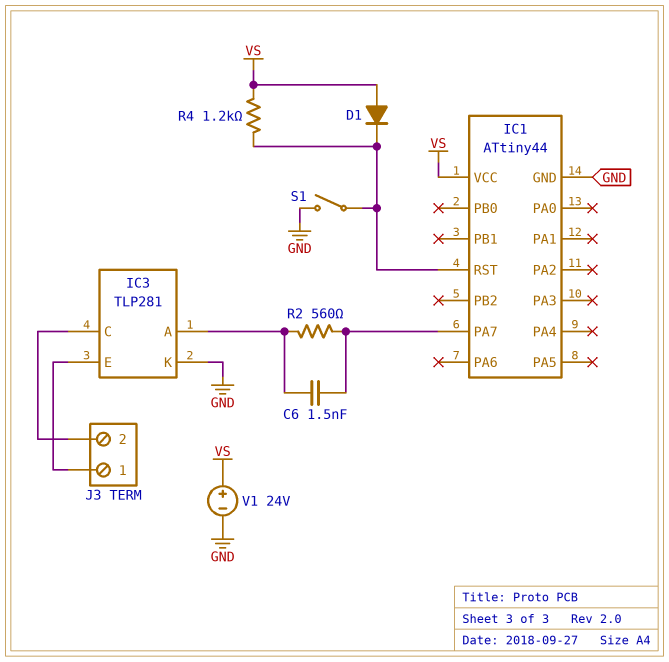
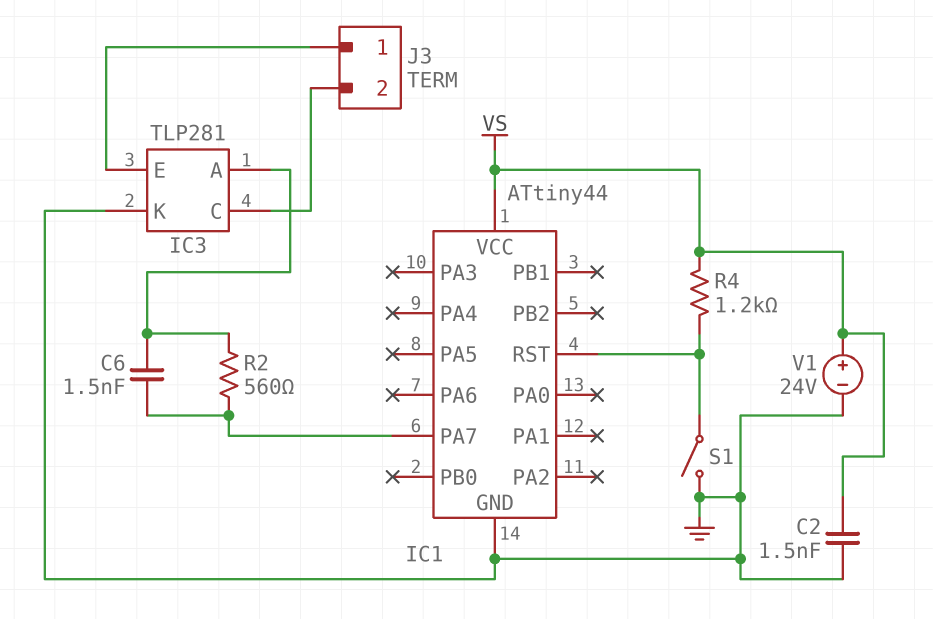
C2: none -> 1.5nF (GND, VS)
D1: diode (A VS, K IC1/RST) -> none

